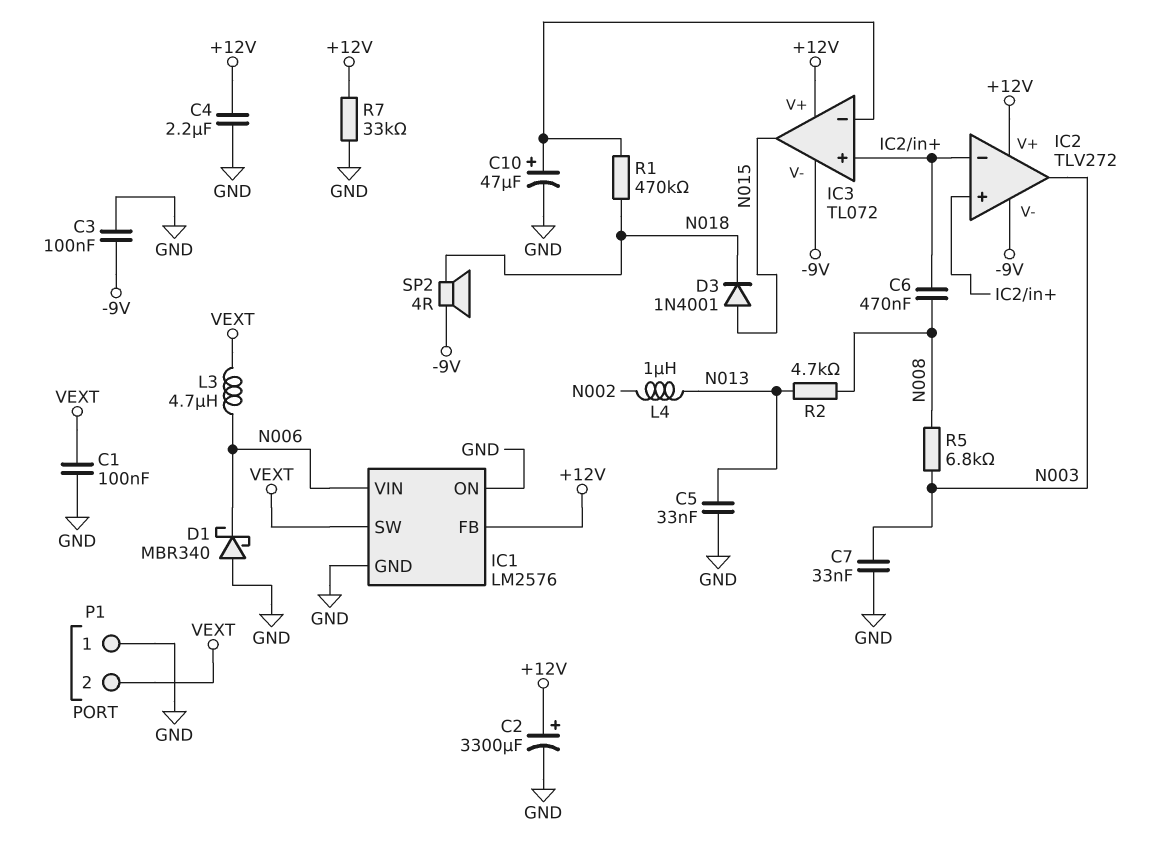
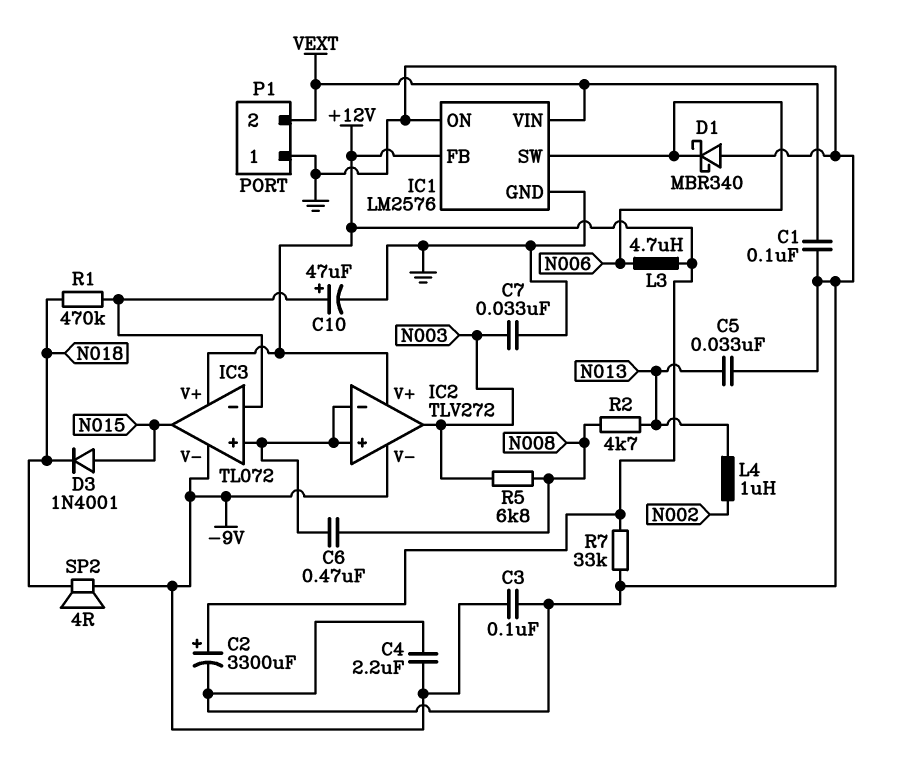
C4: 2.2uF (+12V, GND) -> 2.2uF (-9V, GND)
IC1 pin SW: VEXT -> N006
IC1 pin VIN: N006 -> VEXT
L3: 4.7uH (N006, VEXT) -> 4.7uH (+12V, N006)

